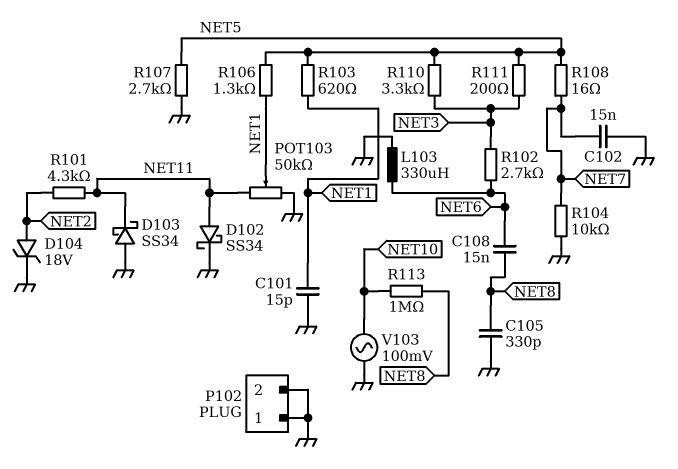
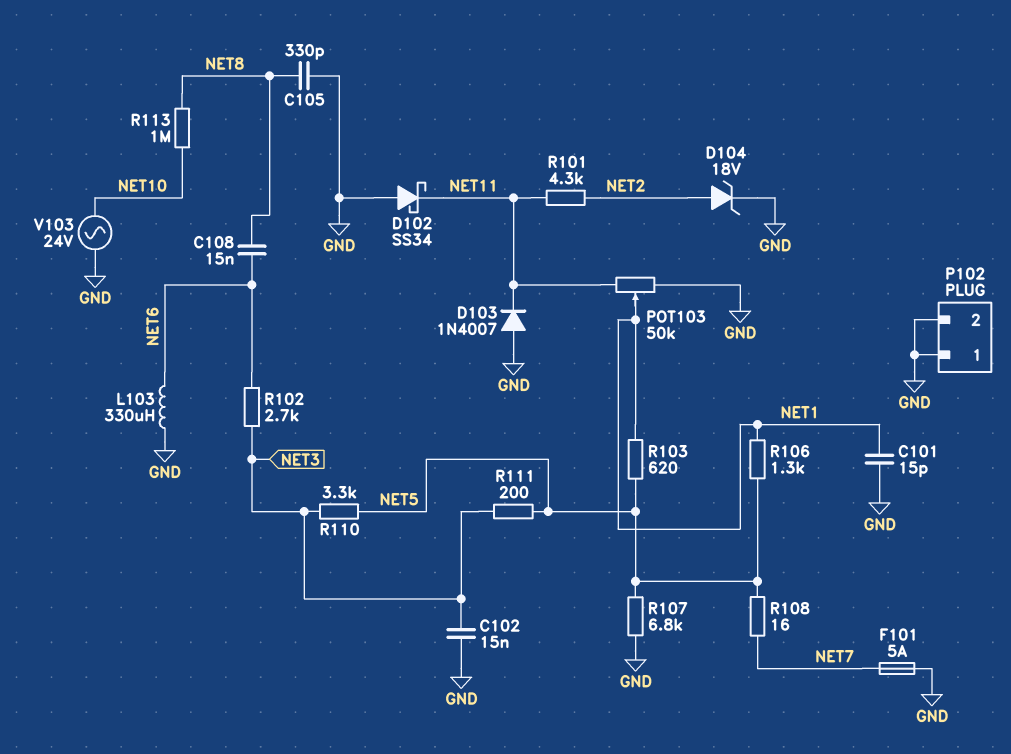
C102: 15nF (GND, NET7) -> 15nF (GND, NET3)
D102: schottky SS34 (A NET11, K GND) -> schottky SS34 (A GND, K NET11)
D103: schottky SS34 (A GND, K NET11) -> diode 1N4007 (A GND, K NET11)
F101: none -> 5A (GND, NET7)
R104: 10k (GND, NET7) -> none
R107: 2.7k (GND, NET5) -> 6.8k (GND, NET5)
V103: AC 100mV (GND, NET10) -> AC 24V (GND, NET10)

